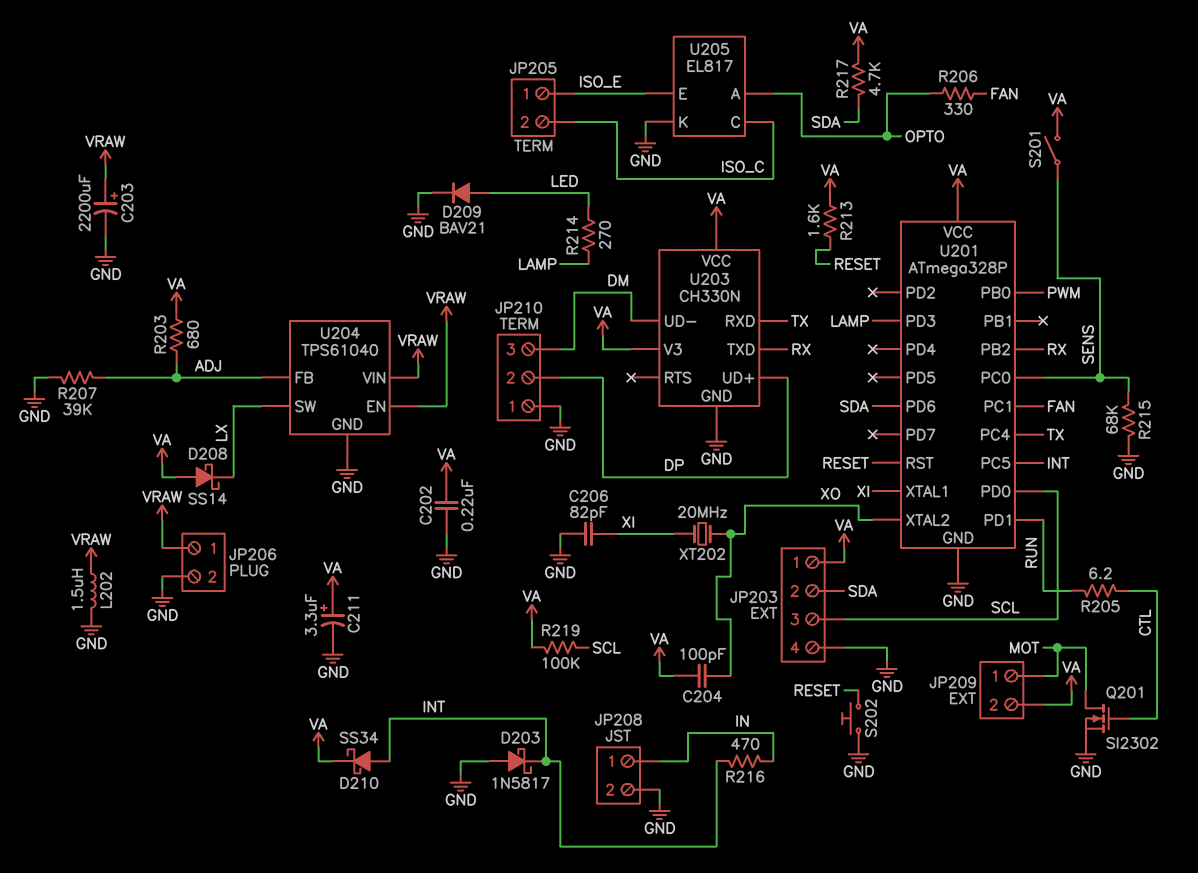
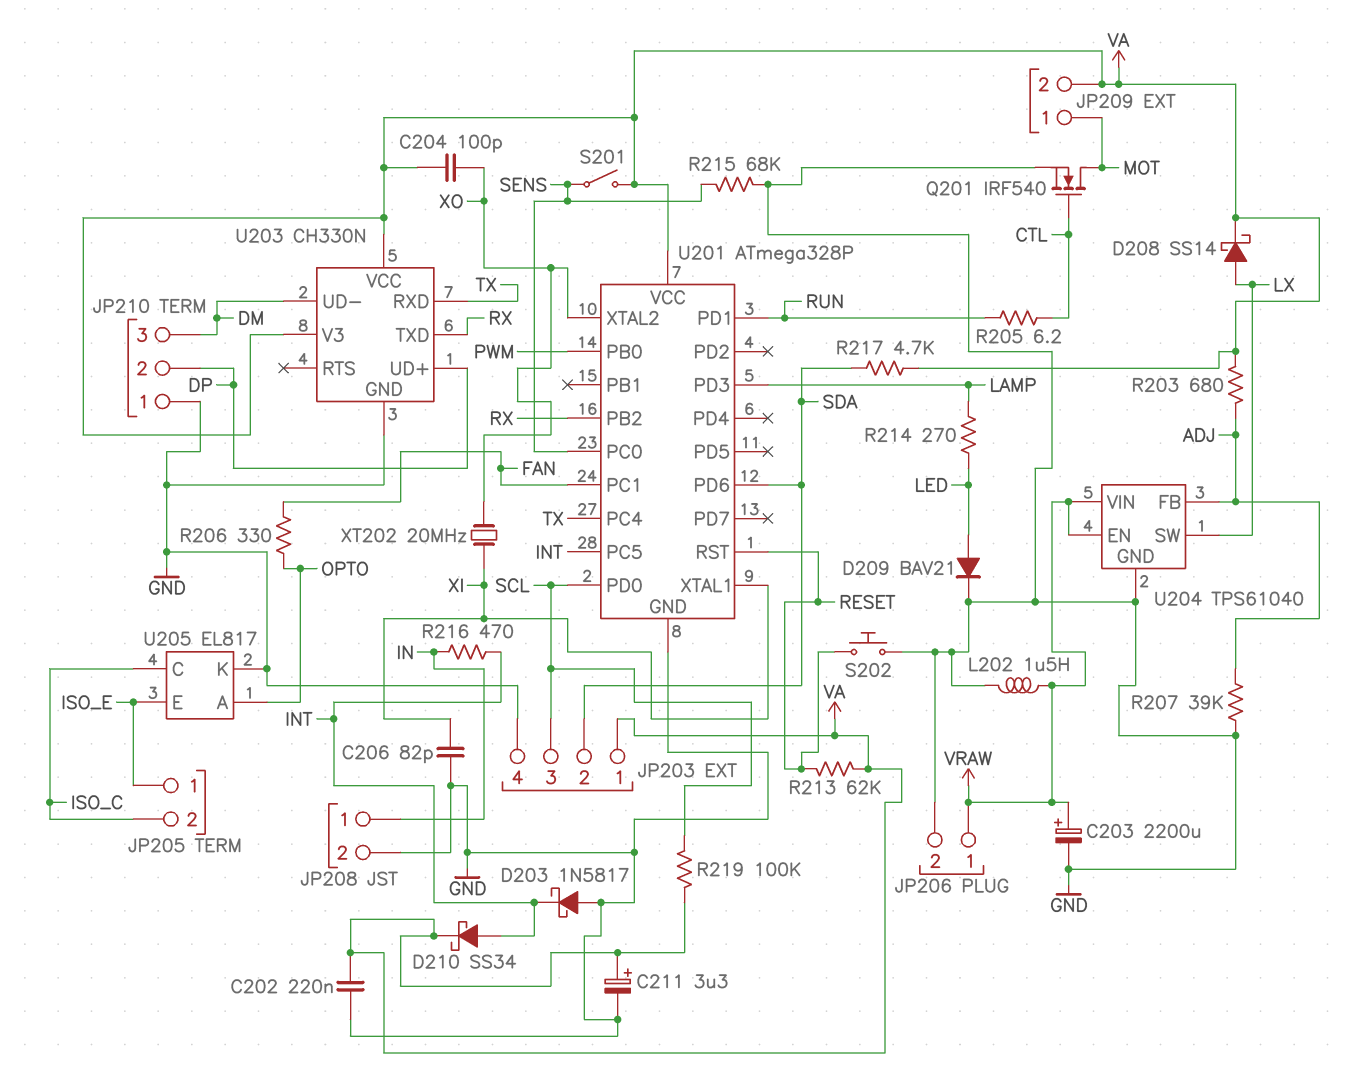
D208: schottky SS14 (A VA, K LX) -> schottky SS14 (A LX, K VA)
Q201: NMOS SI2302 (G CTL, D MOT, S GND) -> NMOS IRF540 (G CTL, D MOT, S GND)
R213: 1.6k (RESET, VA) -> 62k (RESET, VA)

